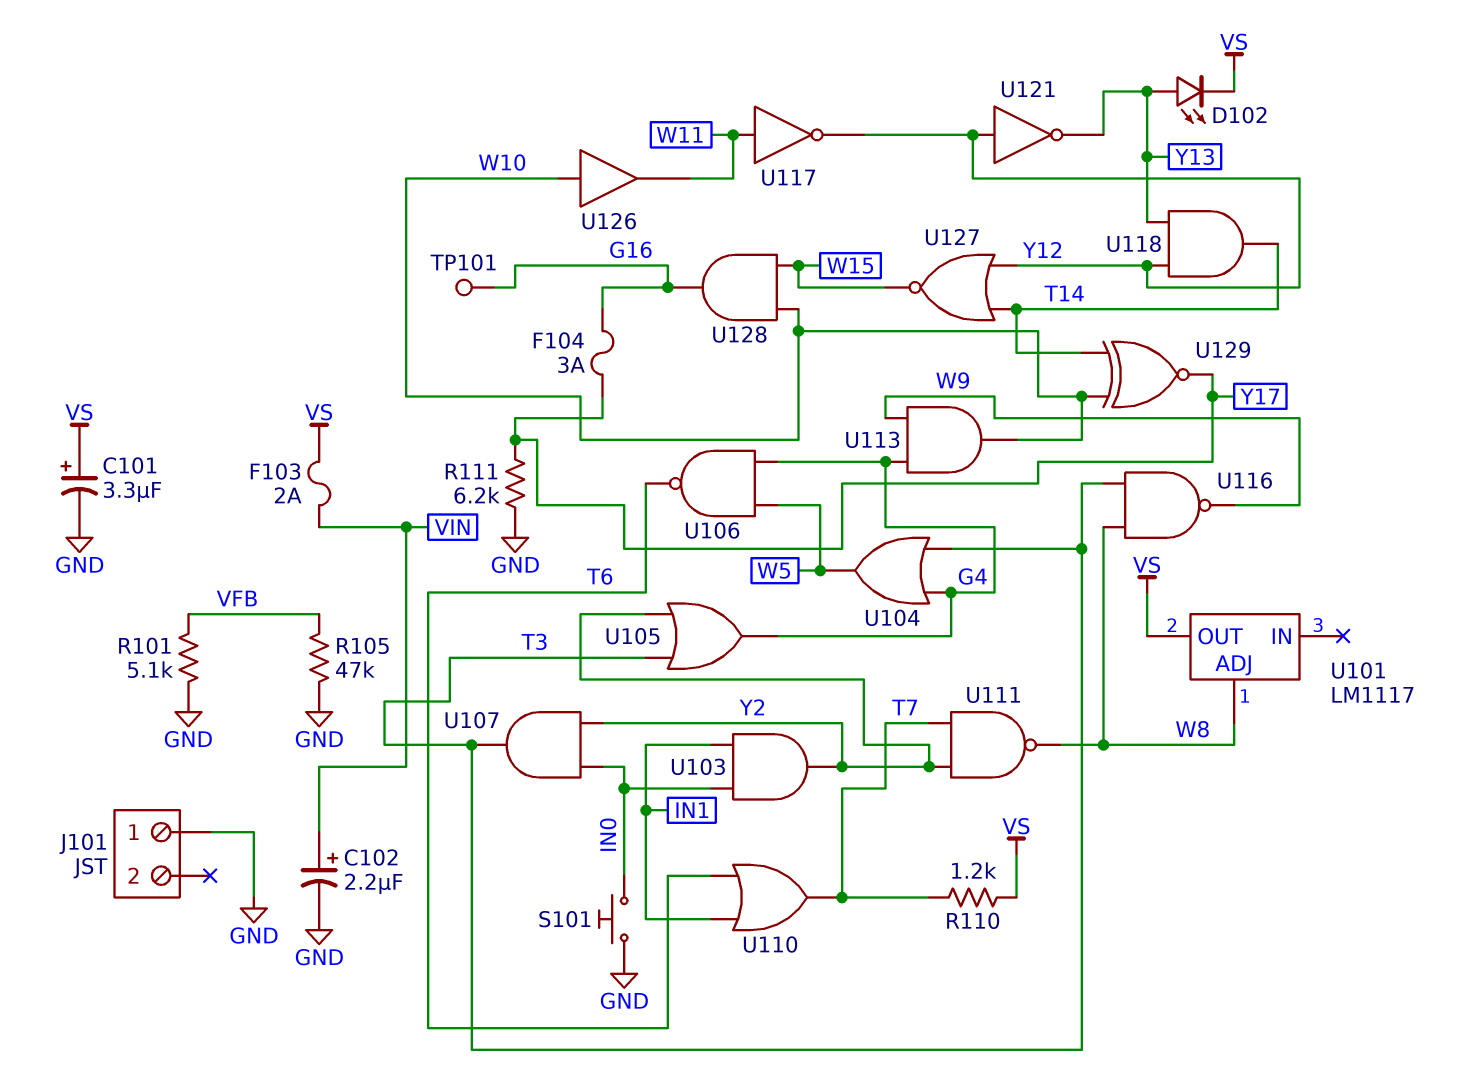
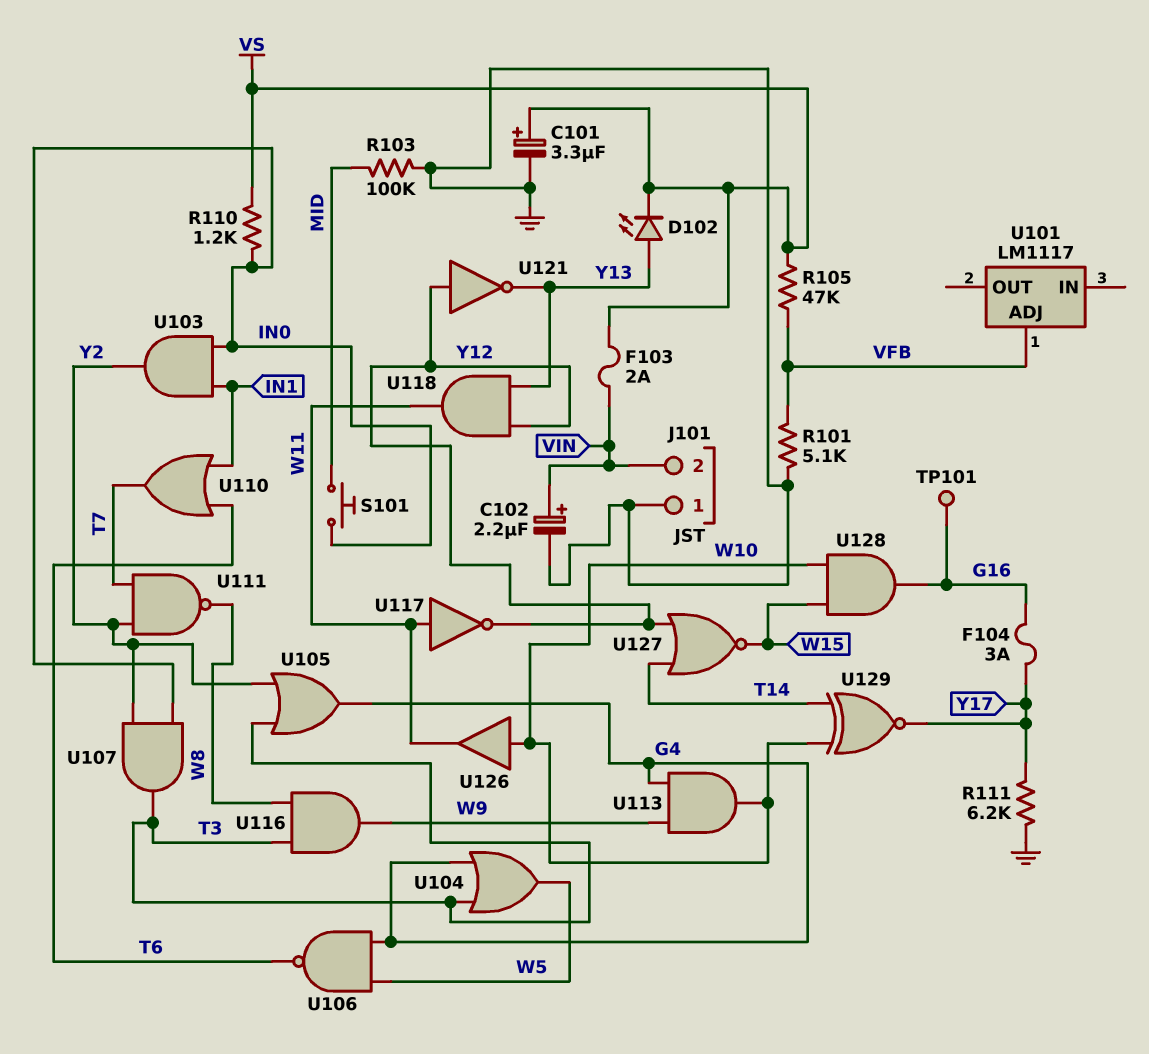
J101 pin 2: none -> VIN
R103: none -> 100k (GND, MID)
R105: 47k (GND, VFB) -> 47k (VFB, VS)
R110: 1.2k (T7, VS) -> 1.2k (IN0, VS)
S101: button (GND, IN0) -> button (IN0, MID)
U101 pin ADJ: W8 -> VFB
U101 pin OUT: VS -> none
U116: NAND (in T3, in W8, out W9) -> AND (in T3, in W8, out W9)
U118: AND (in Y12, in Y13, out T14) -> AND (in Y12, in Y13, out W11)

